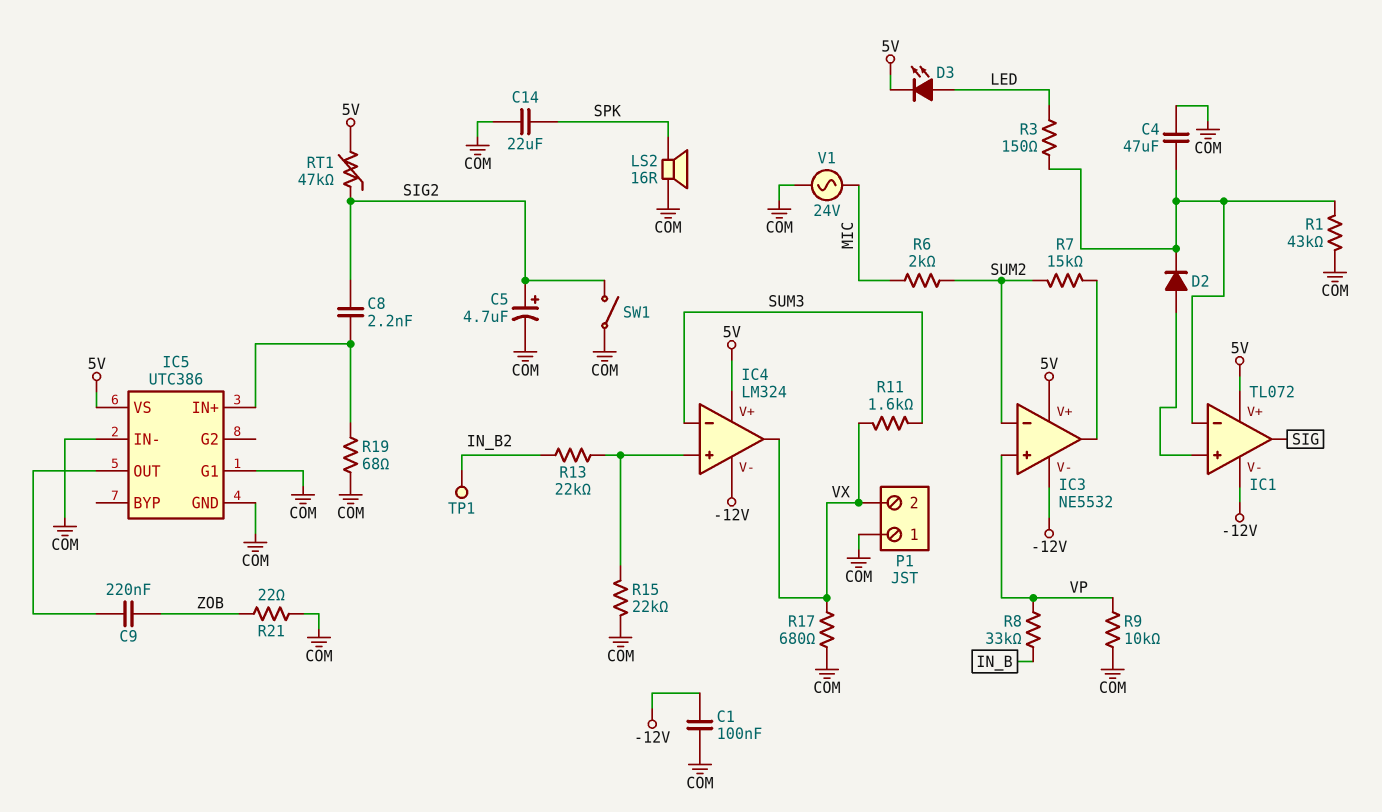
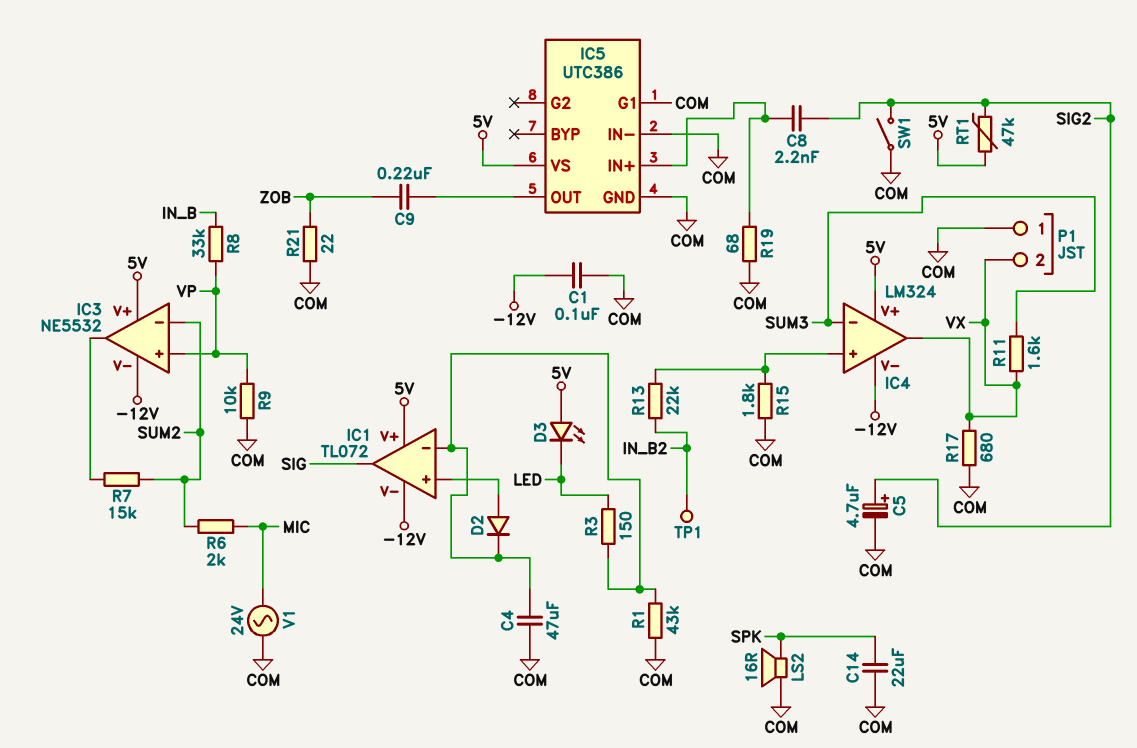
D3: LED (A LED, K 5V) -> LED (A 5V, K LED)
R15: 22k (COM, IC4/in+) -> 1.8k (COM, IC4/in+)

